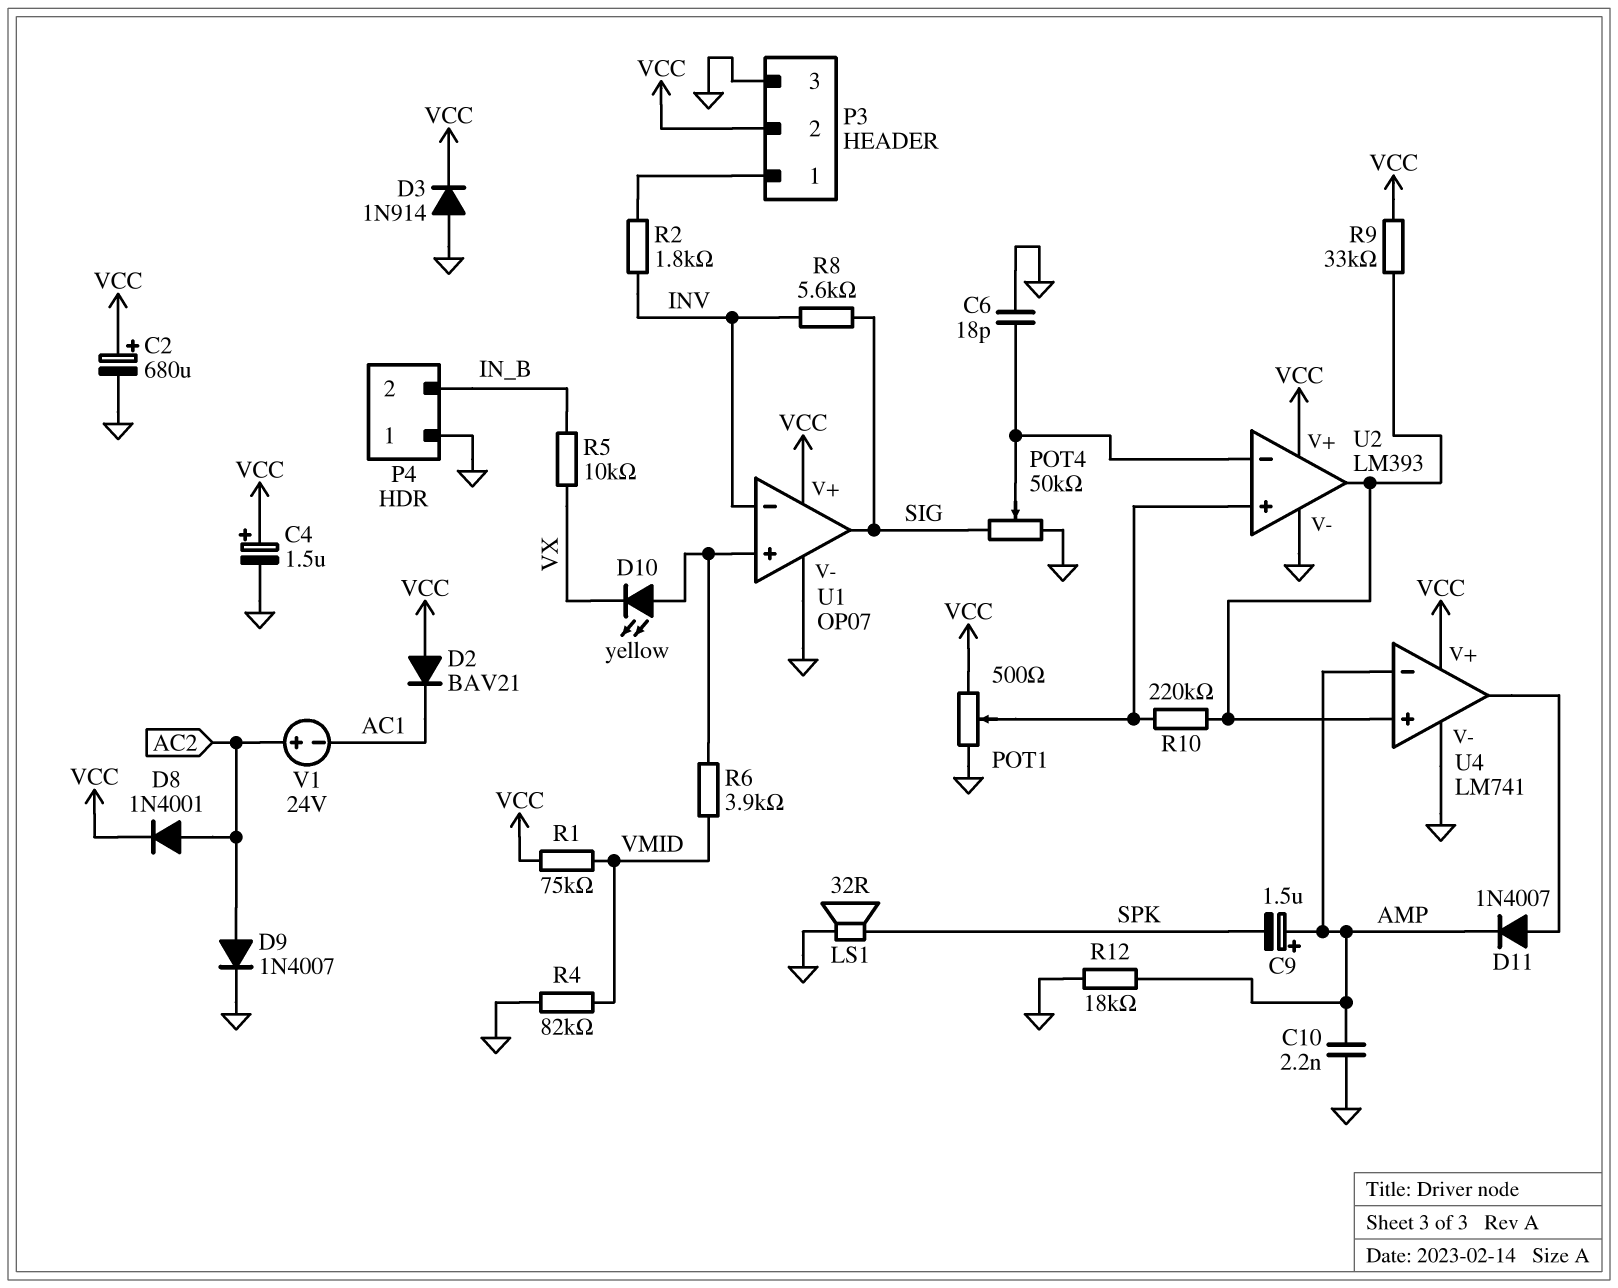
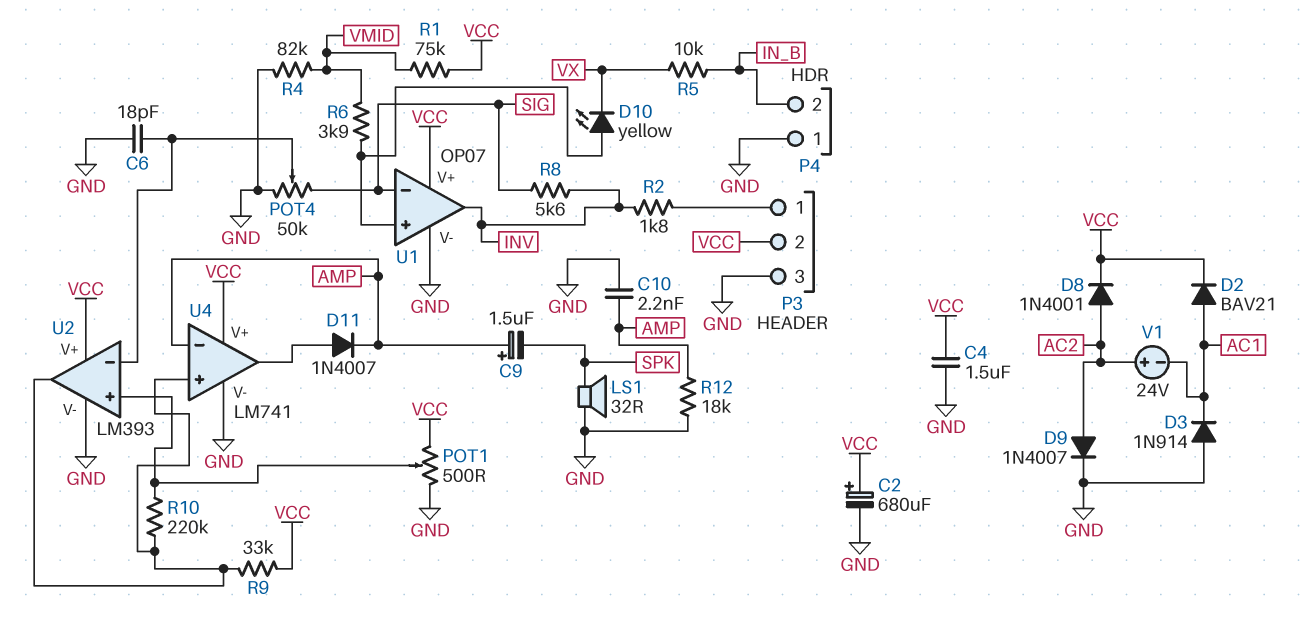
C4: 1.5uF (plus VCC, minus GND) -> 1.5uF (GND, VCC)
D2: diode BAV21 (A VCC, K AC1) -> diode BAV21 (A AC1, K VCC)
D3: diode 1N914 (A GND, K VCC) -> diode 1N914 (A GND, K AC1)
U1 pin in-: INV -> SIG
U1 pin out: SIG -> INV

